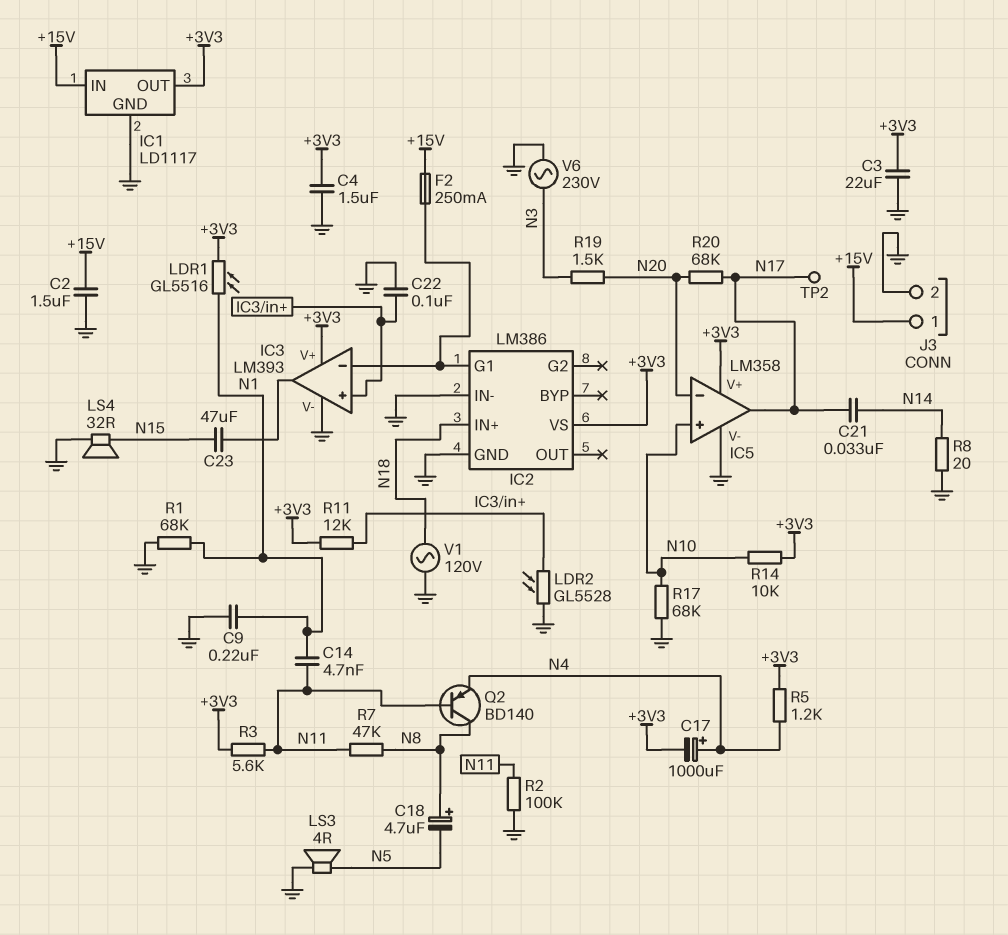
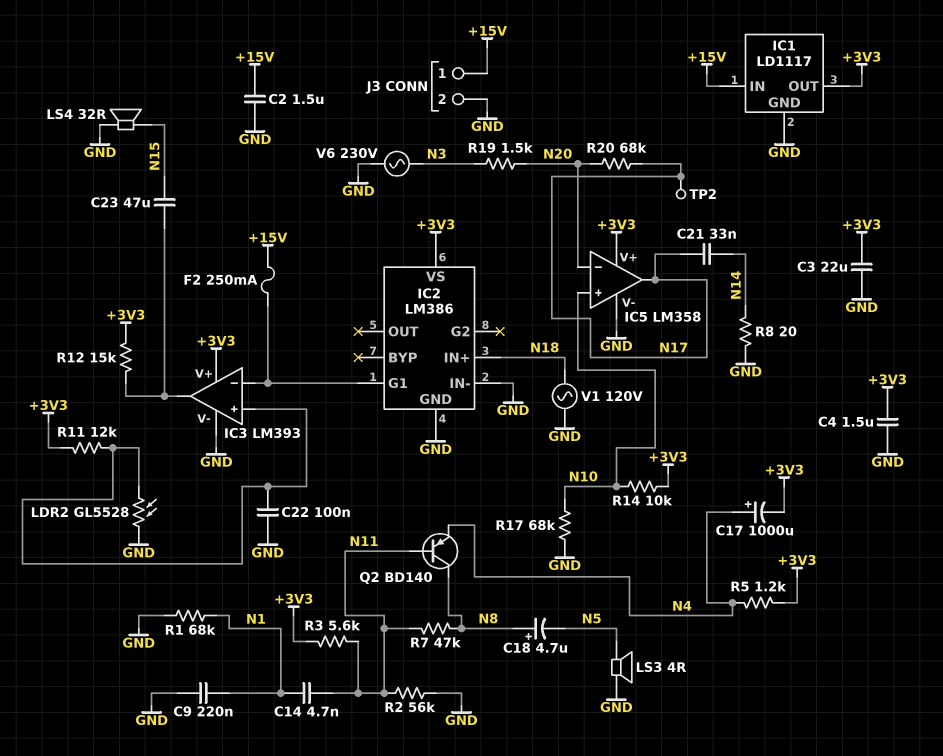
LDR1: GL5516 (+3V3, N1) -> none
R2: 100k (GND, N11) -> 56k (GND, N11)
R12: none -> 15k (+3V3, IC3/out)

